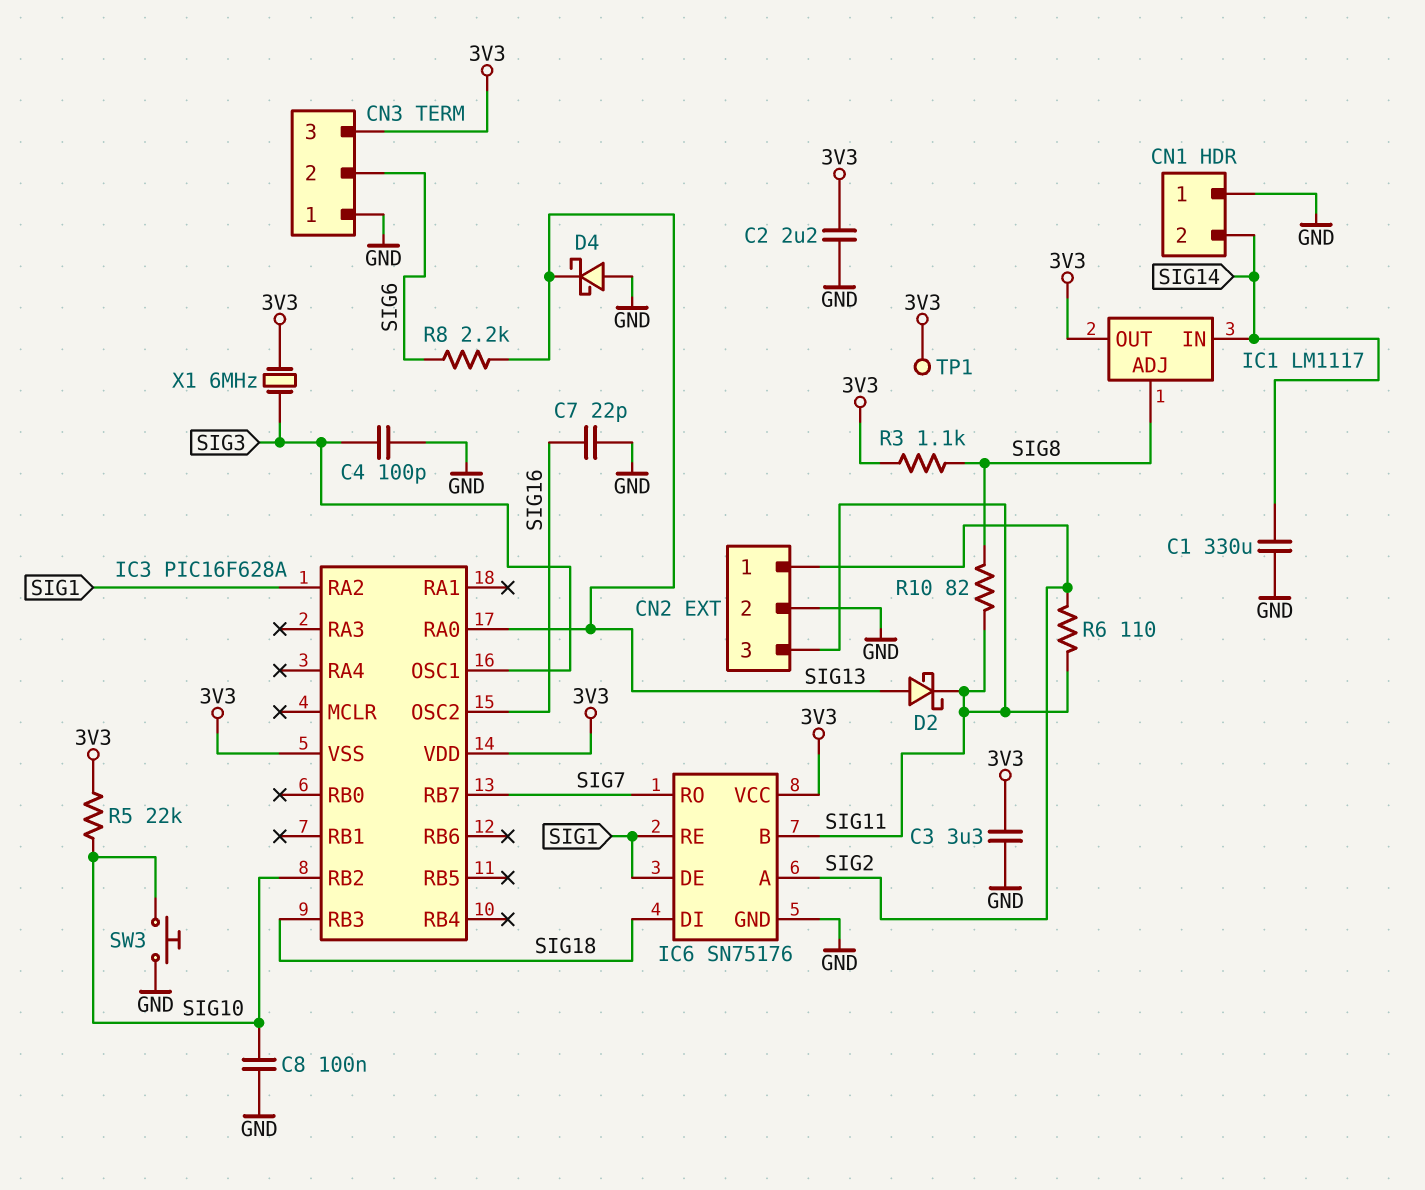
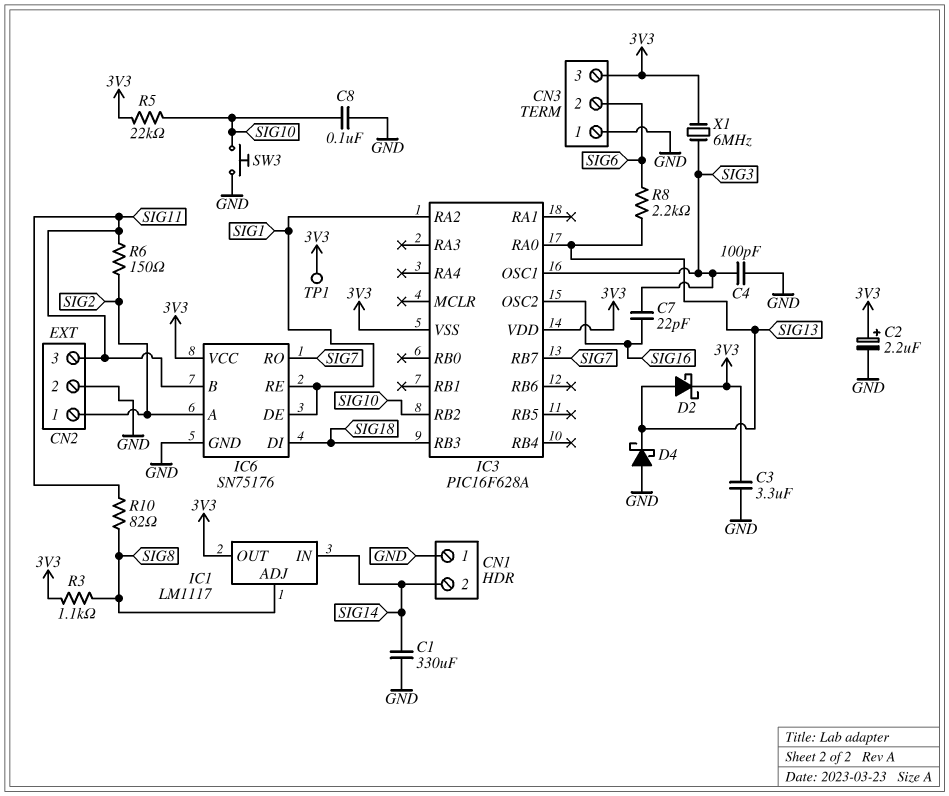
C2: 2.2uF (3V3, GND) -> 2.2uF (plus 3V3, minus GND)
C7: 22pF (GND, SIG16) -> 22pF (SIG3, SIG16)
D2: schottky (A SIG13, K SIG11) -> schottky (A SIG13, K 3V3)
R6: 110 (SIG2, SIG11) -> 150 (SIG2, SIG11)

